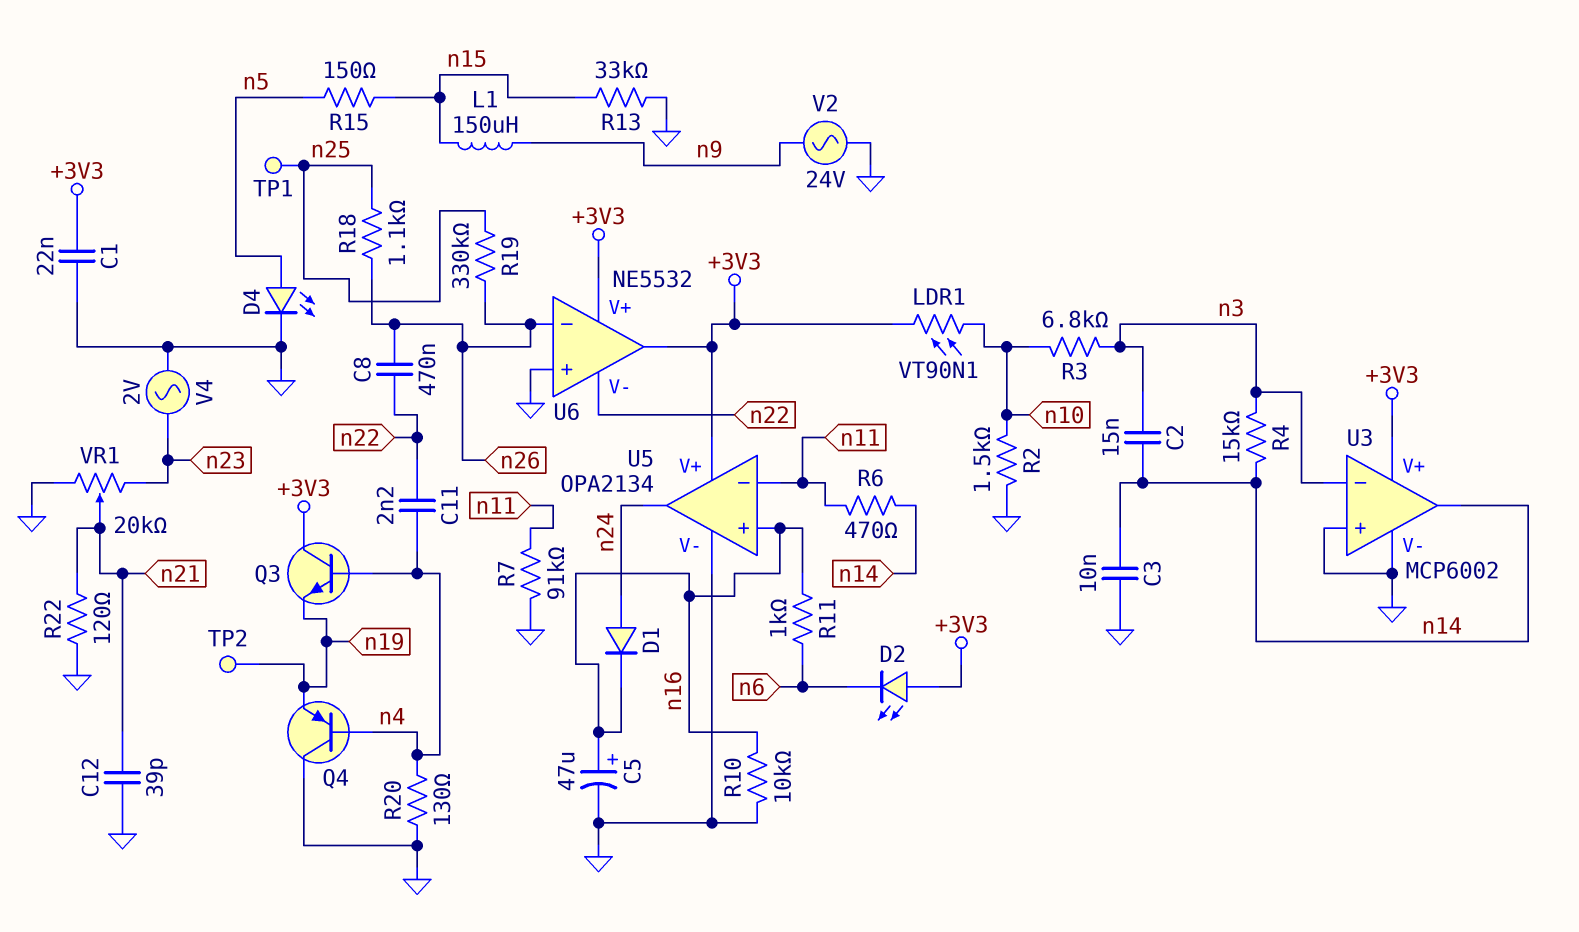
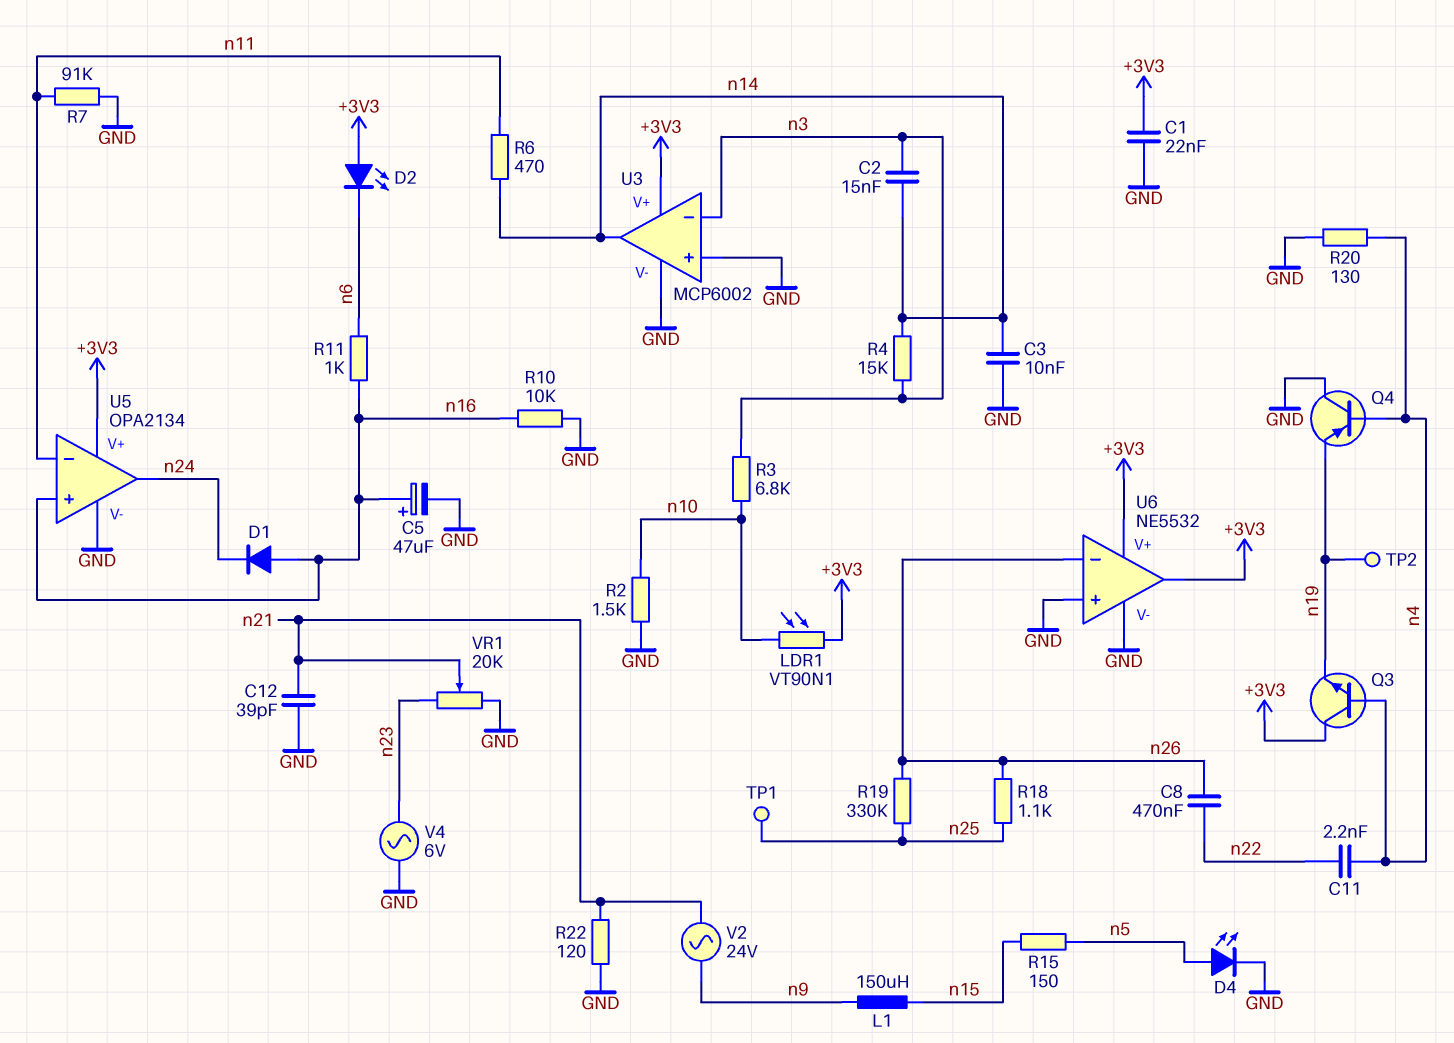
D1: diode (A n24, K n16) -> diode (A n16, K n24)
R13: 33k (GND, n15) -> none
U6 pin V-: n22 -> GND
V2: AC 24V (GND, n9) -> AC 24V (n9, n21)
V4: AC 2V (GND, n23) -> AC 6V (GND, n23)

